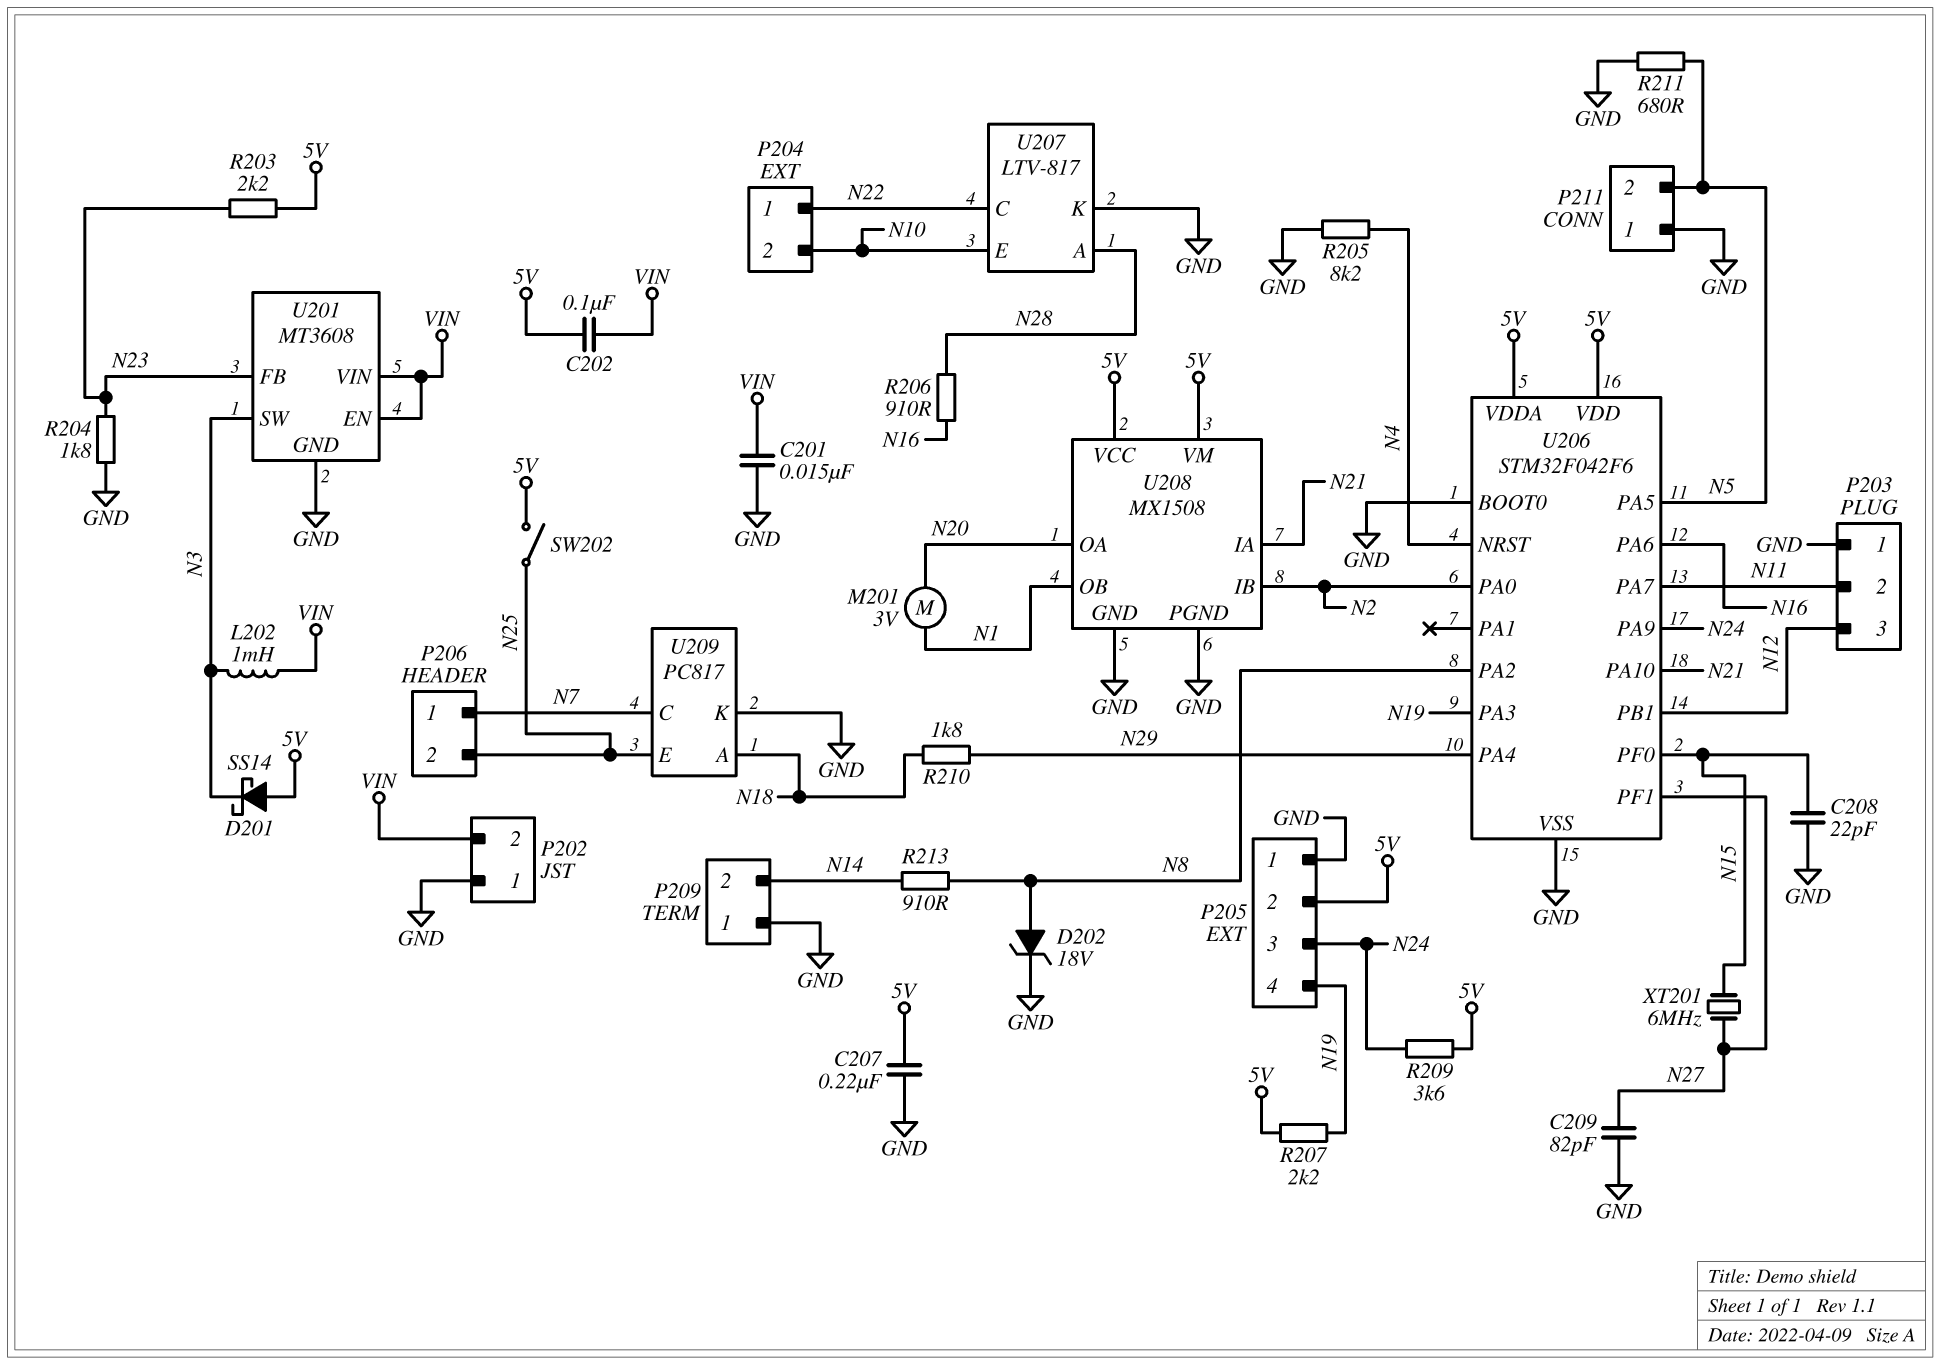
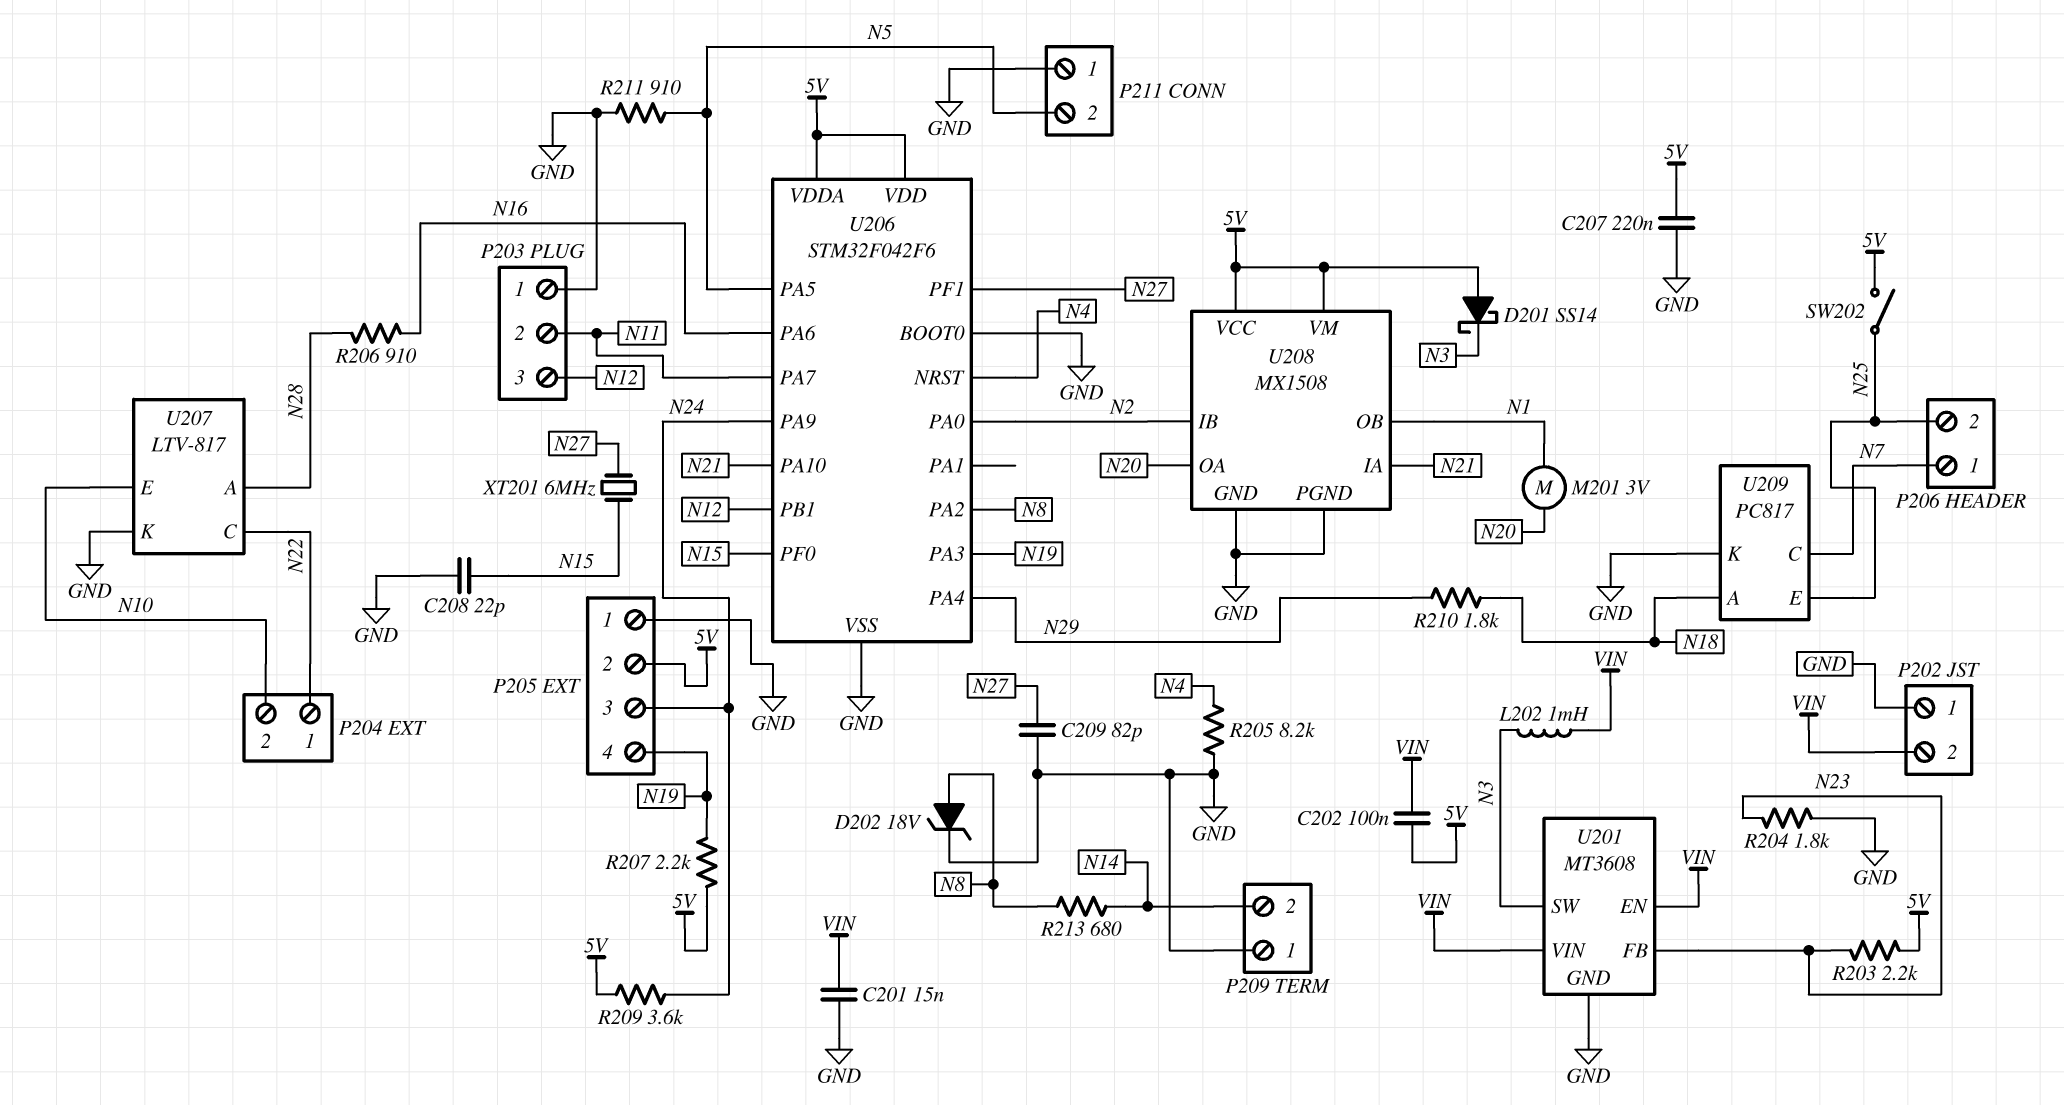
R211: 680 (GND, N5) -> 910 (GND, N5)
R213: 910 (N8, N14) -> 680 (N8, N14)

